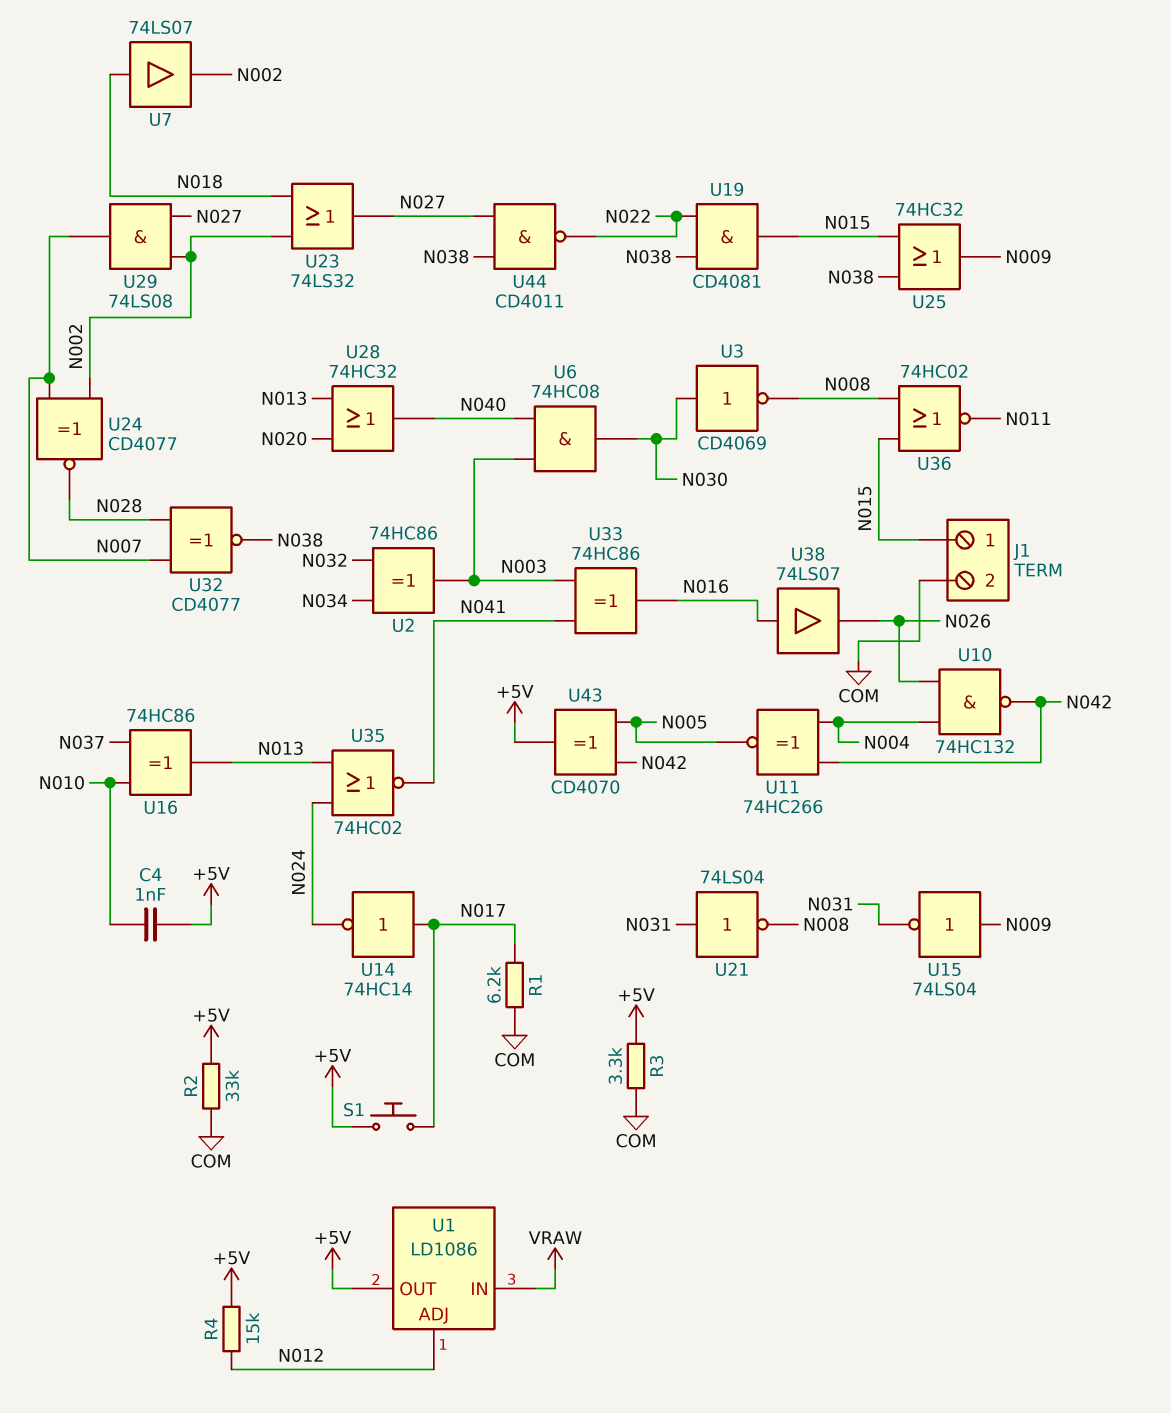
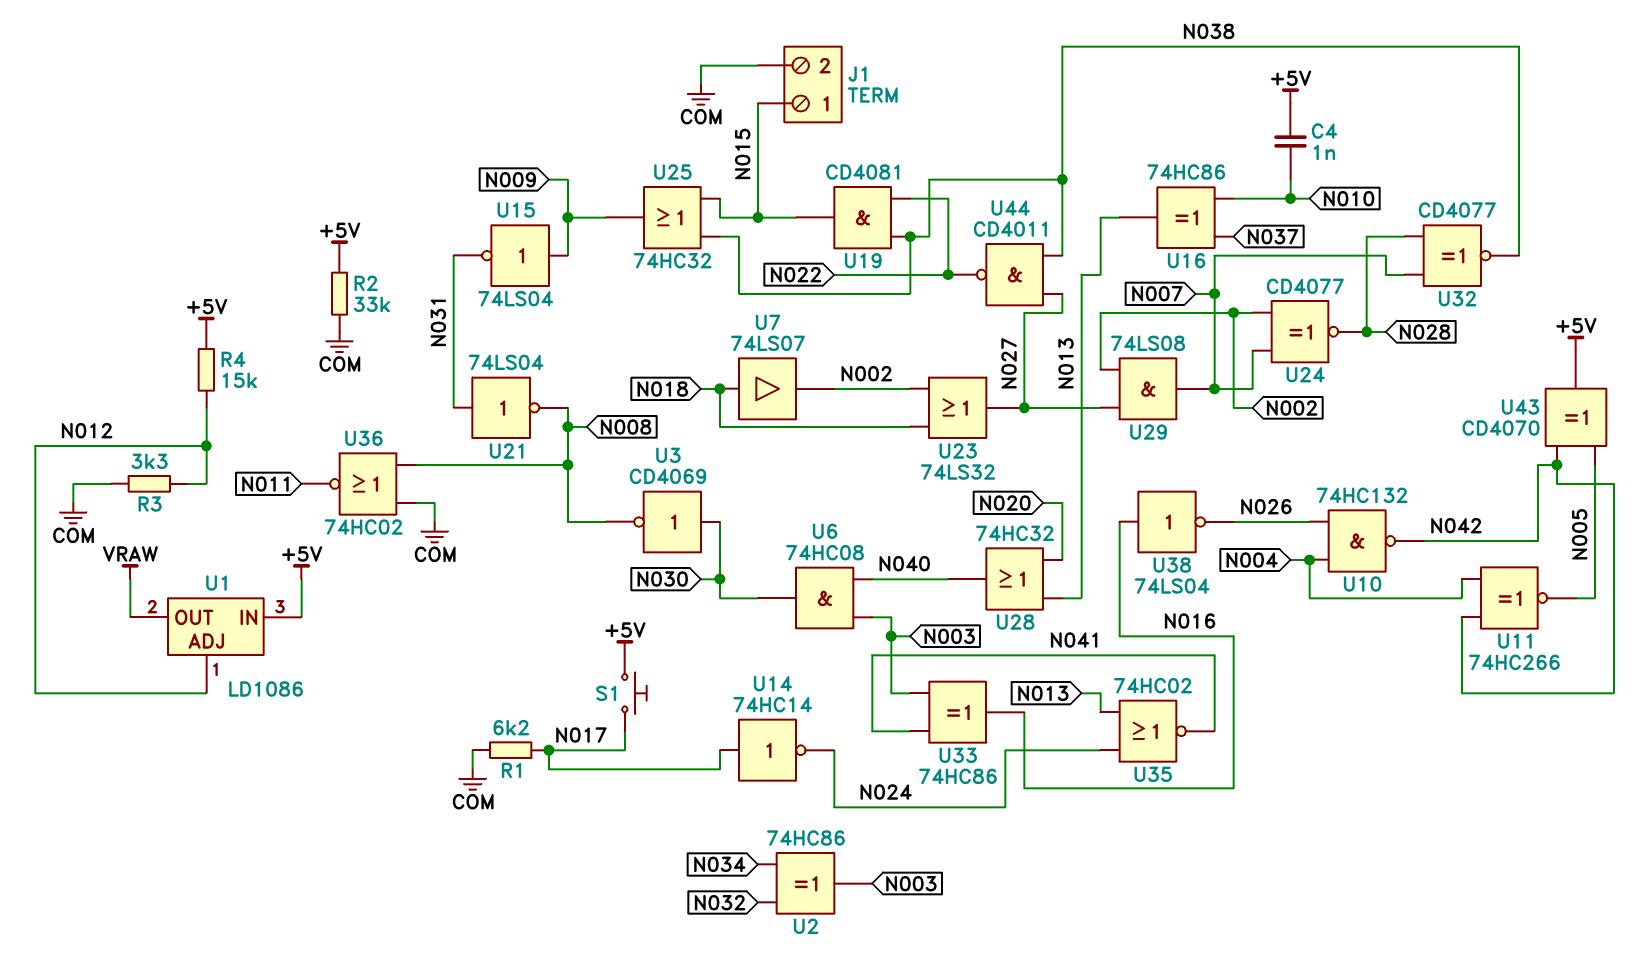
R3: 3.3k (+5V, COM) -> 3.3k (COM, N012)
U1 pin IN: VRAW -> +5V
U1 pin OUT: +5V -> VRAW
U36: NOR 74HC02 (in N008, in N015, out N011) -> NOR 74HC02 (in COM, in N008, out N011)
U38: buffer 74LS07 (in N016, out N026) -> NOT 74LS04 (in N016, out N026)

